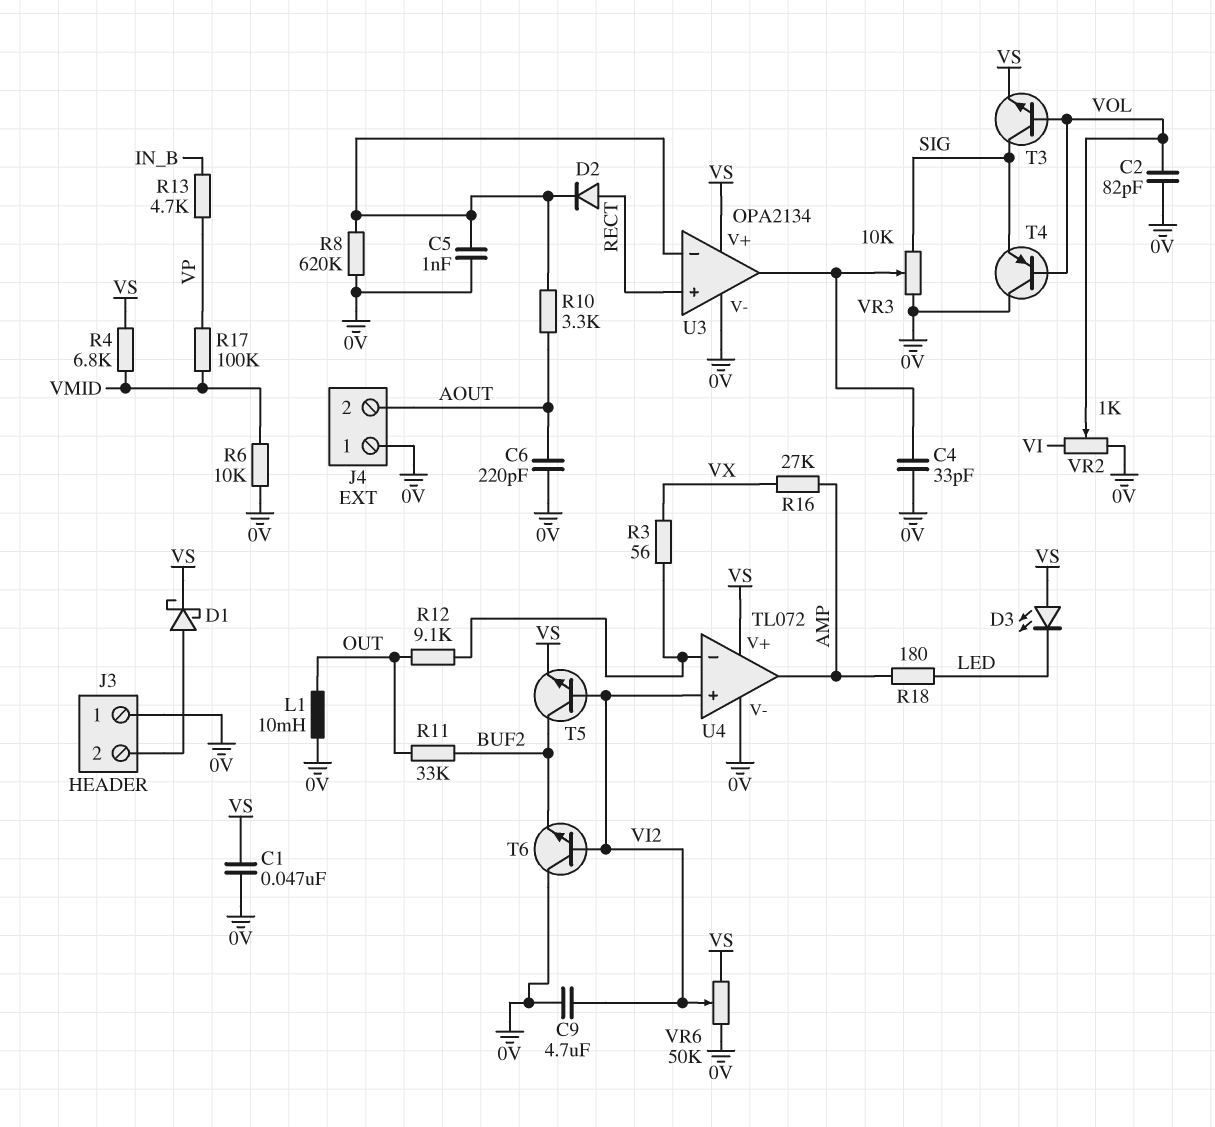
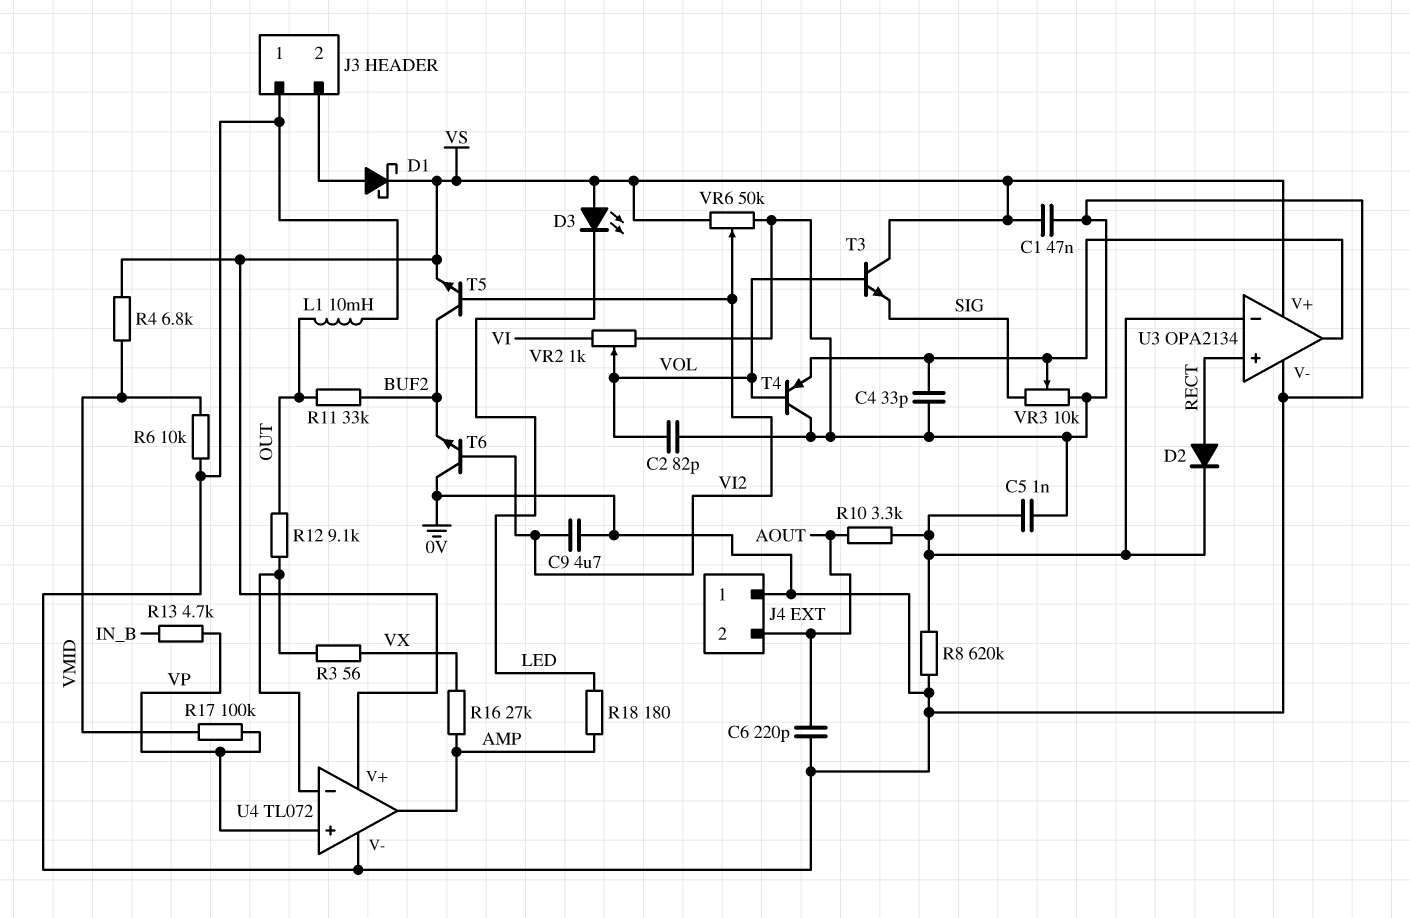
T3: NPN (B VOL, C SIG, E VS) -> NPN (B VOL, C VS, E SIG)
T4: PNP (B VOL, C 0V, E SIG) -> PNP (B VOL, C 0V, E U3/out)
U4 pin in+: VI2 -> VP

